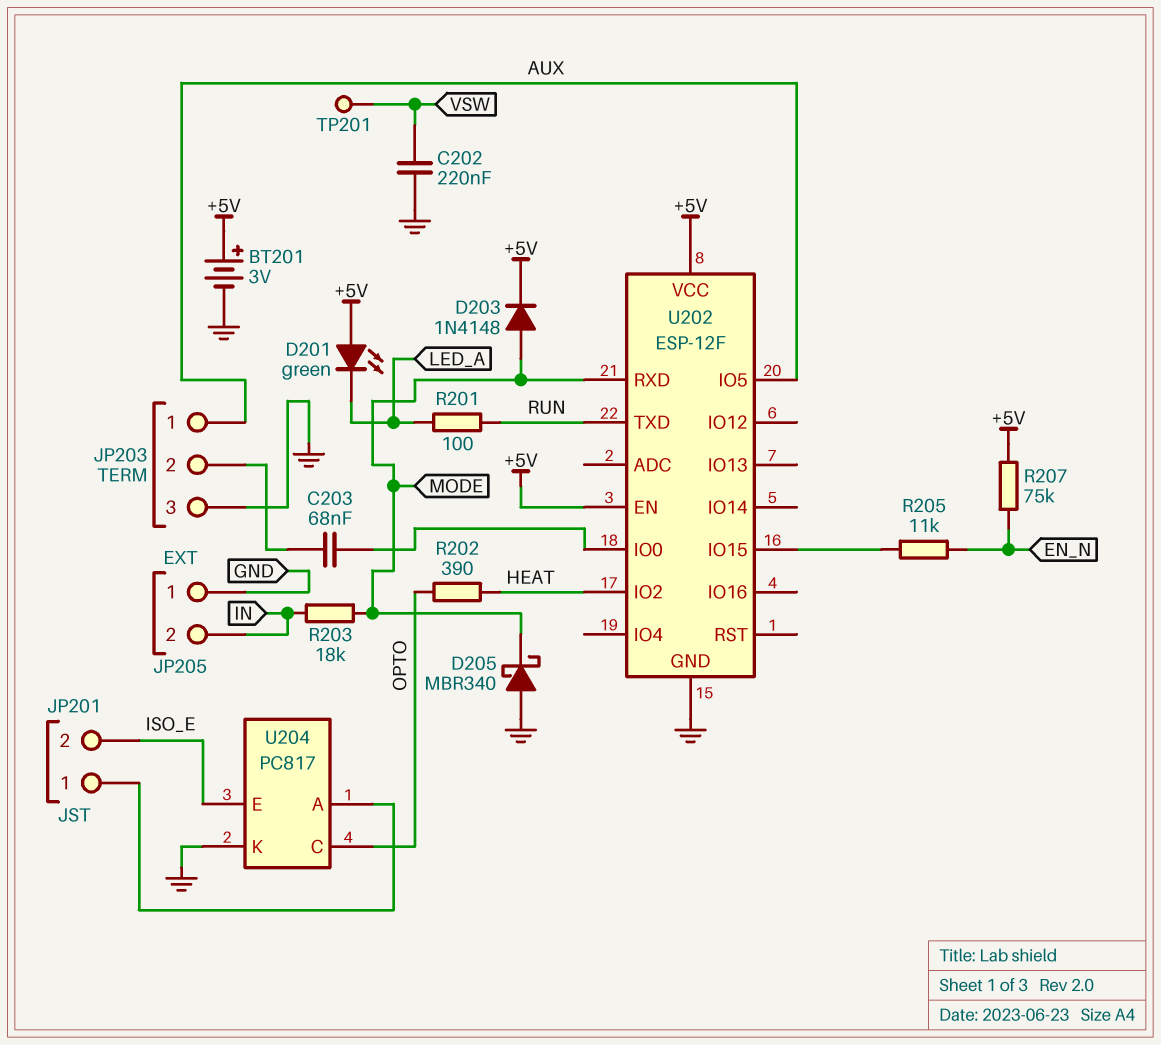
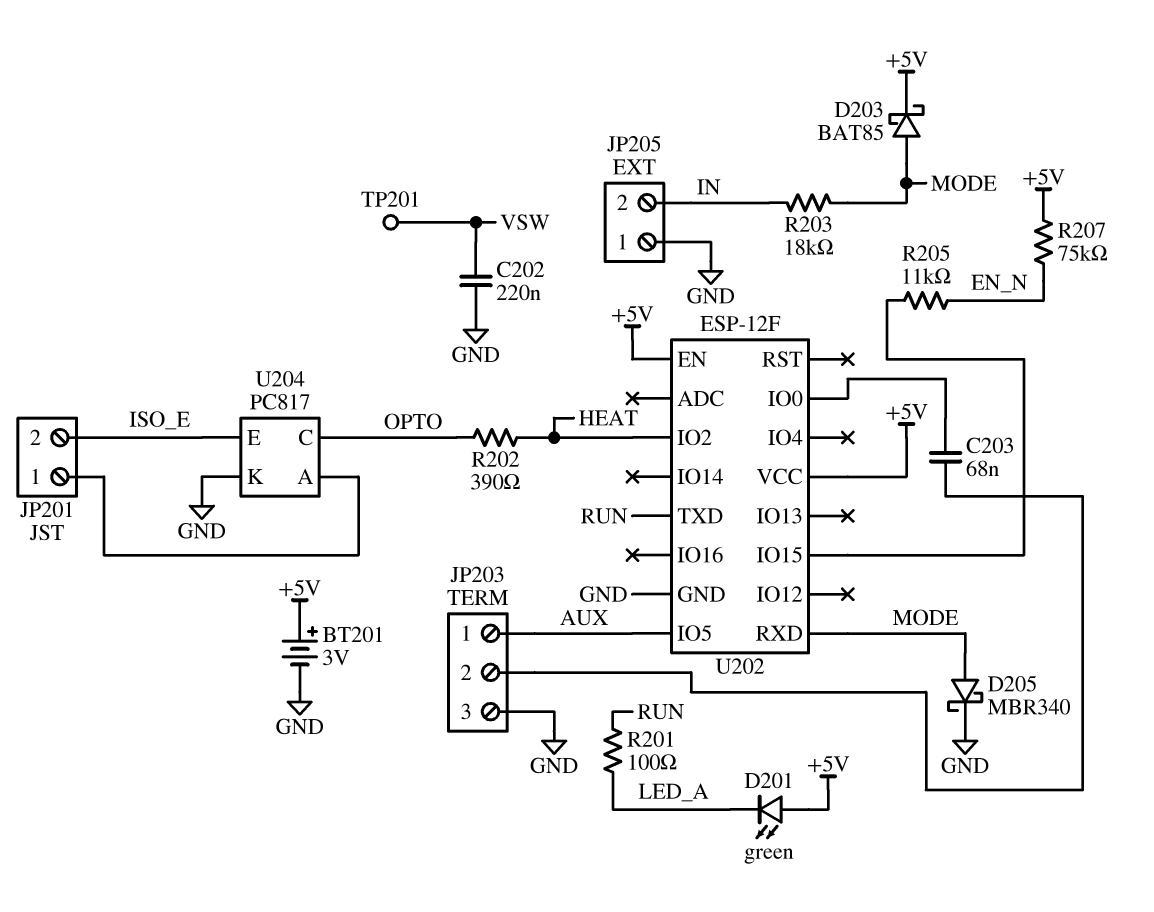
D203: diode 1N4148 (A MODE, K +5V) -> schottky BAT85 (A MODE, K +5V)
D205: schottky MBR340 (A GND, K MODE) -> schottky MBR340 (A MODE, K GND)

